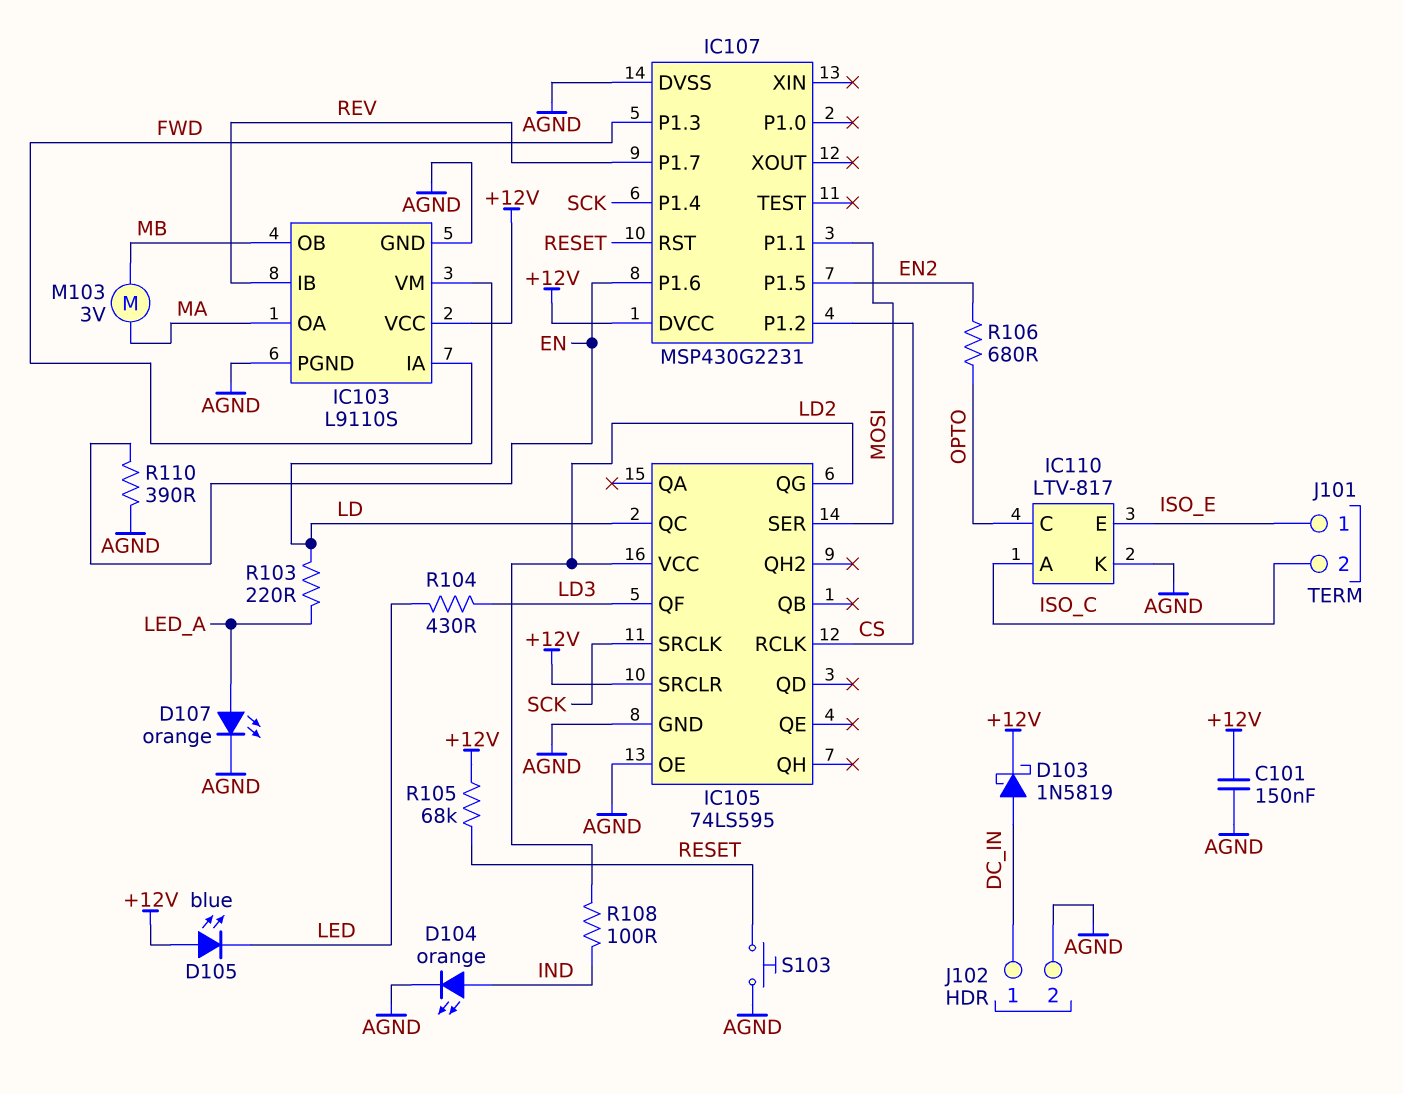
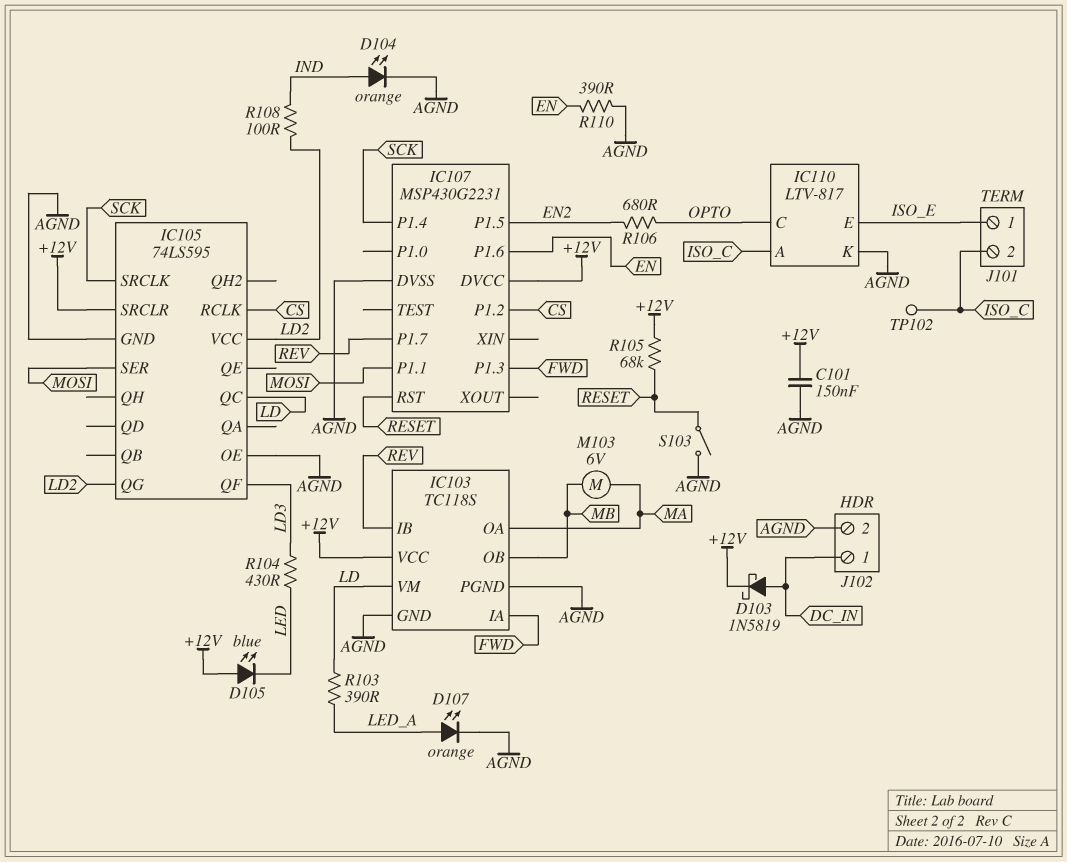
IC103: L9110S -> TC118S
M103: motor 3V (MA, MB) -> motor 6V (MA, MB)
R103: 220 (LD, LED_A) -> 390 (LD, LED_A)
S103: button (AGND, RESET) -> switch (AGND, RESET)
TP102: none -> test point (ISO_C)

